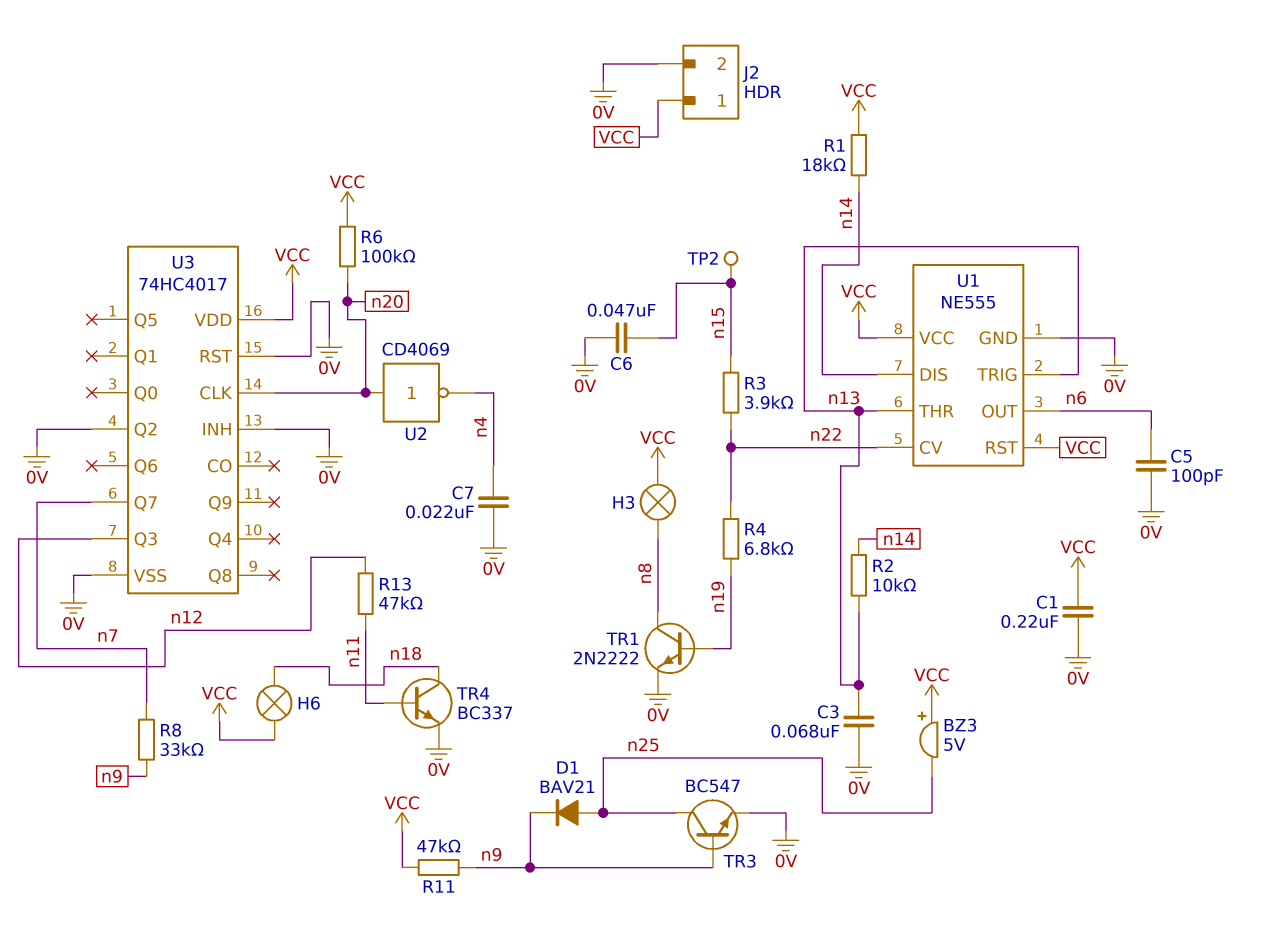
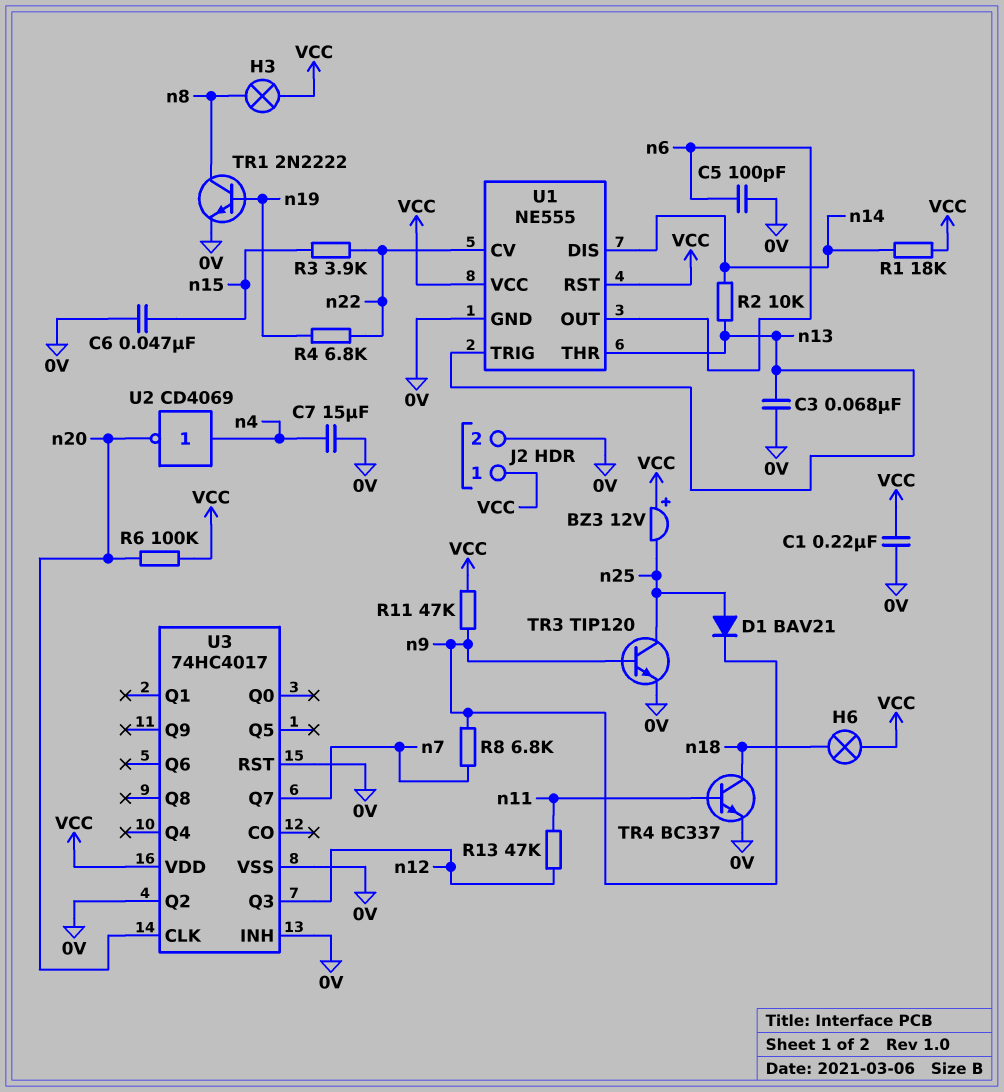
BZ3: buzzer 5V (plus VCC, minus n25) -> buzzer 12V (plus VCC, minus n25)
C7: 22nF (0V, n4) -> 15uF (0V, n4)
R8: 33k (n7, n9) -> 6.8k (n7, n9)
TP2: test point (n15) -> none
TR3: NPN BC547 (B n9, C n25, E 0V) -> NPN TIP120 (B n9, C n25, E 0V)
U2: NOT CD4069 (in n20, out n4) -> NOT CD4069 (in n4, out n20)

